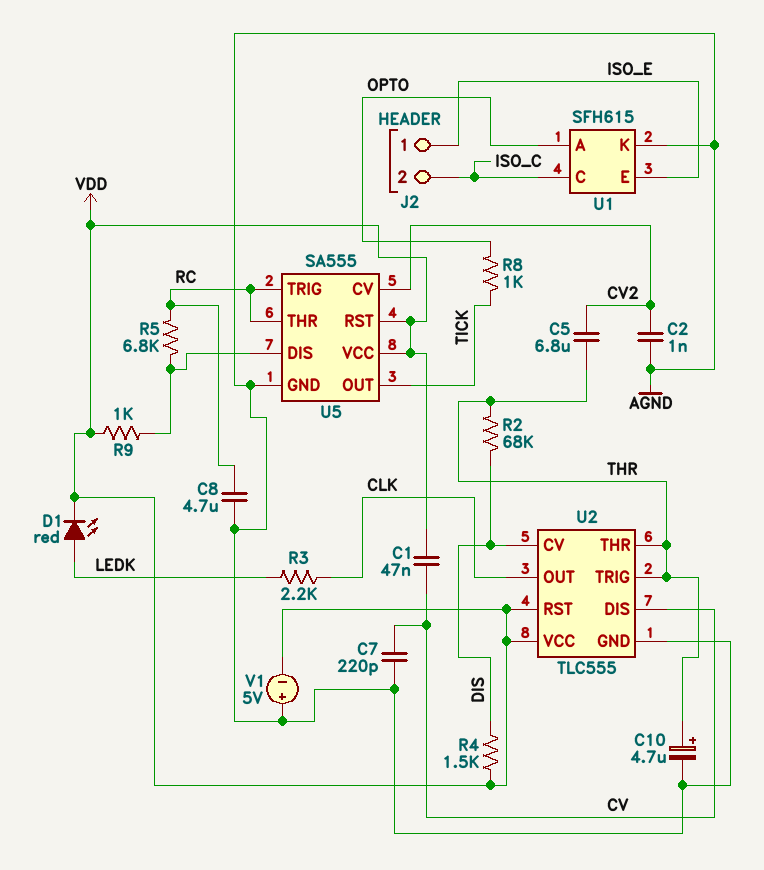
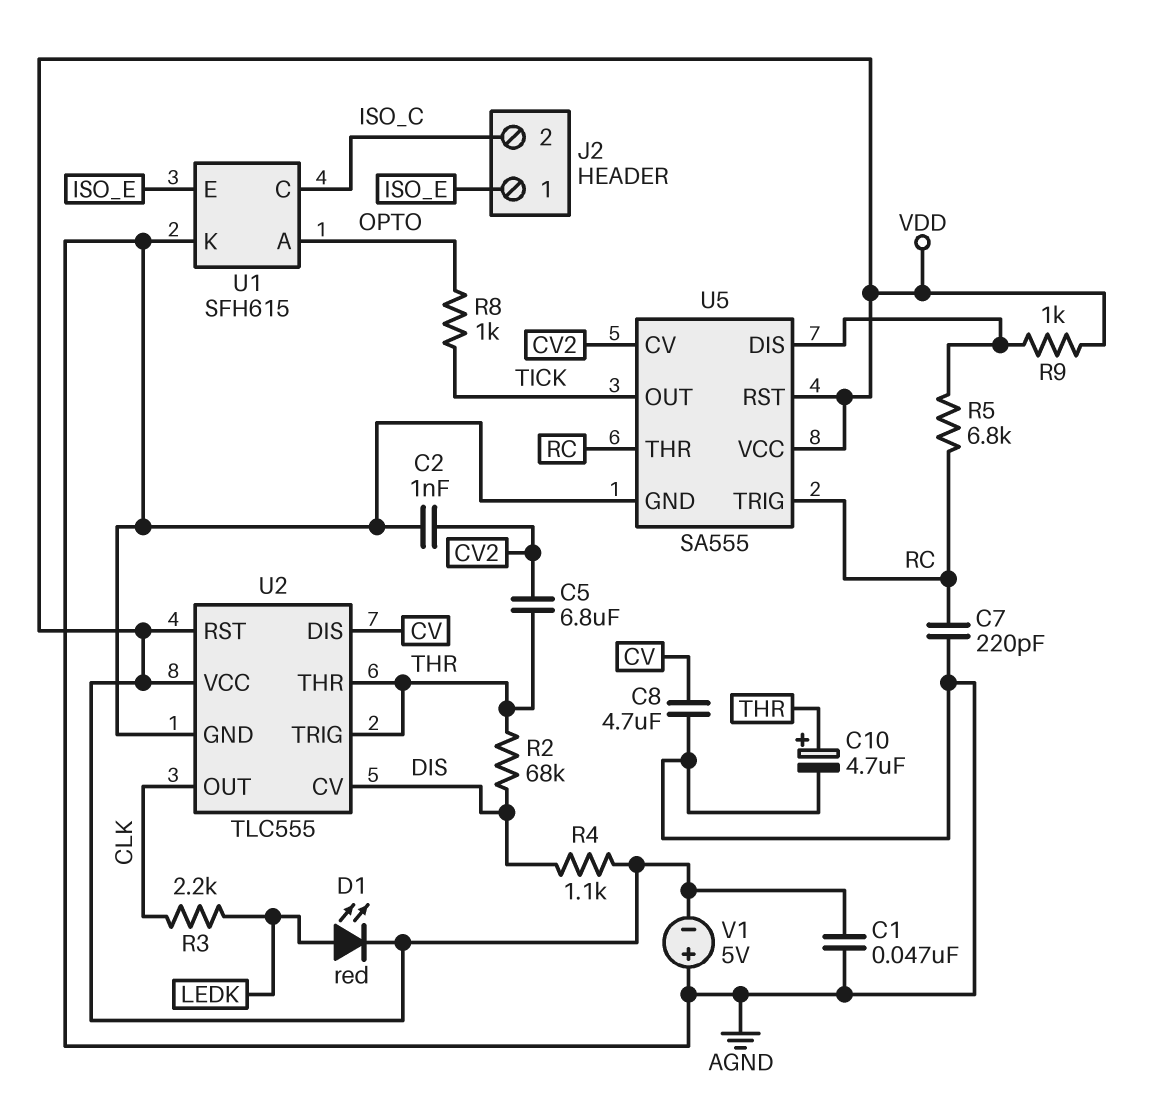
C1: 47nF (CV, VDD) -> 47nF (AGND, VDD)
C7: 220pF (AGND, CV) -> 220pF (AGND, RC)
C8: 4.7uF (AGND, RC) -> 4.7uF (AGND, CV)
R4: 1.5k (DIS, VDD) -> 1.1k (DIS, VDD)

